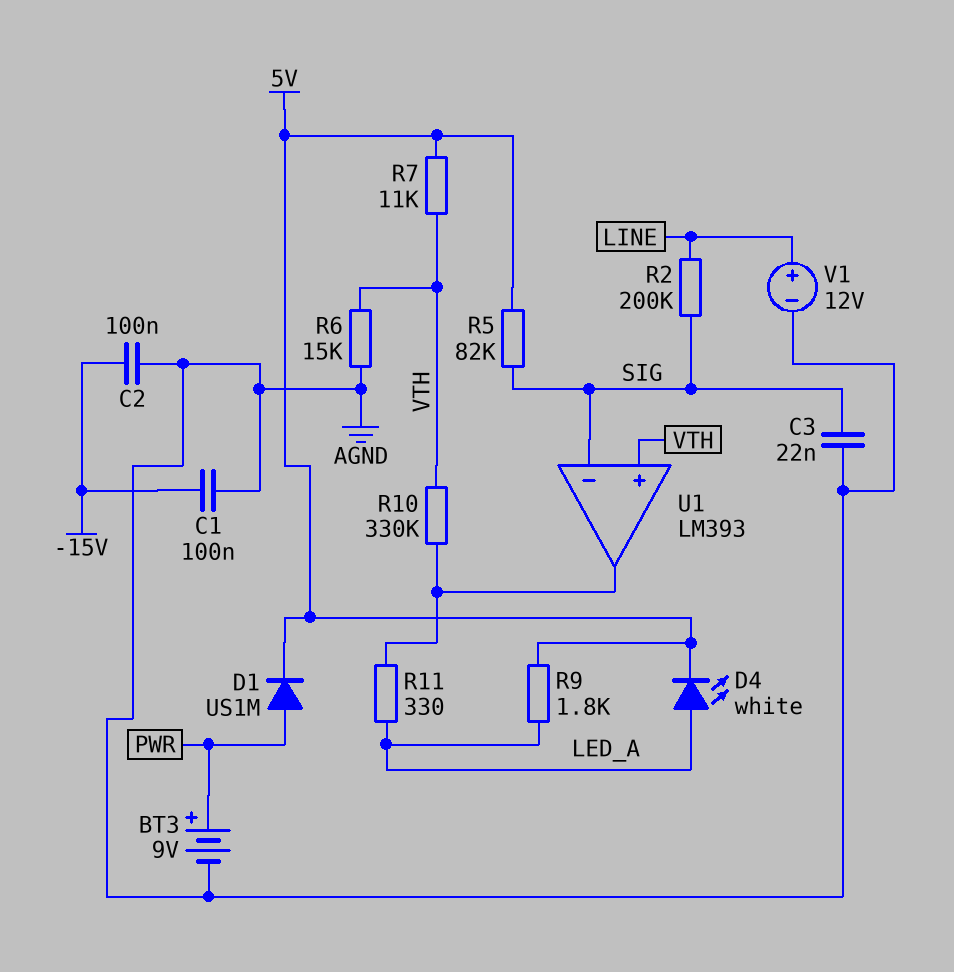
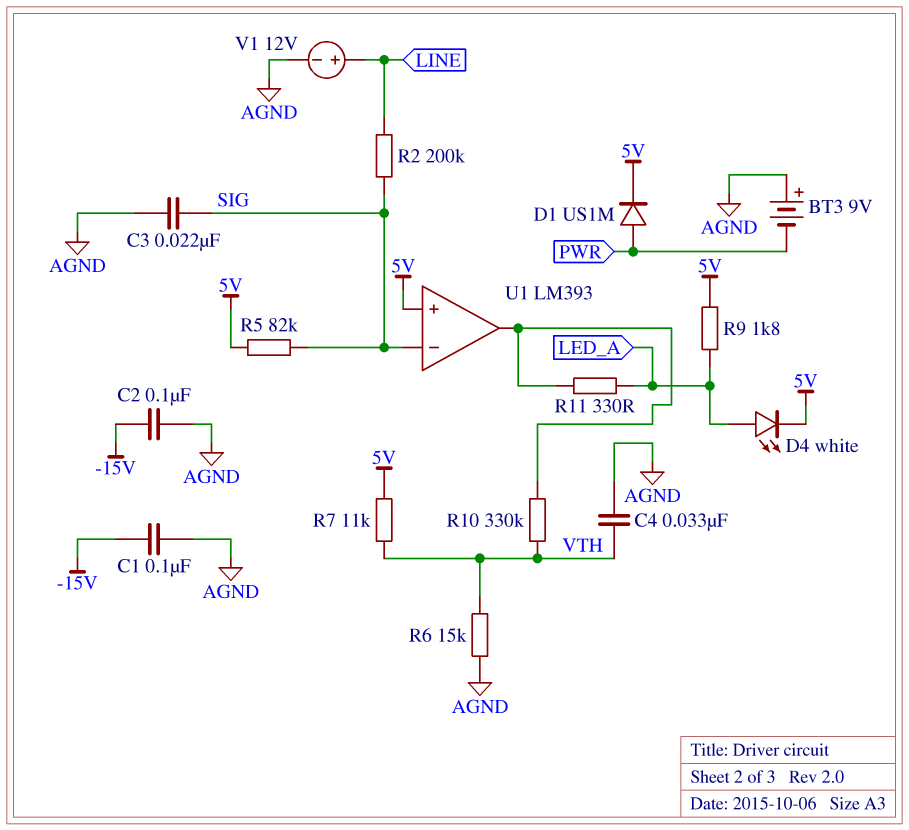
BT3: 9V (plus PWR, minus AGND) -> 9V (plus AGND, minus PWR)
C4: none -> 33nF (AGND, VTH)
U1 pin in+: VTH -> 5V

